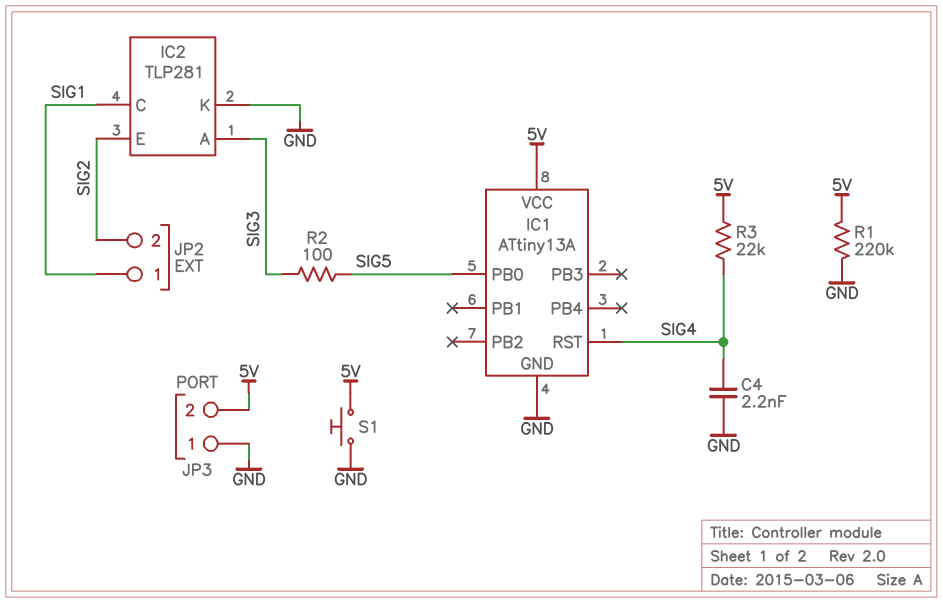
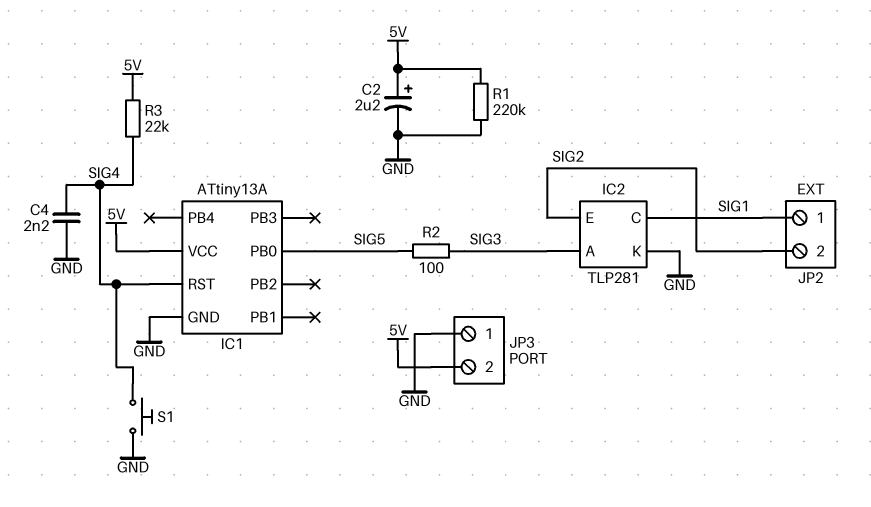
C2: none -> 2.2uF (plus 5V, minus GND)
S1: button (5V, GND) -> button (GND, SIG4)

